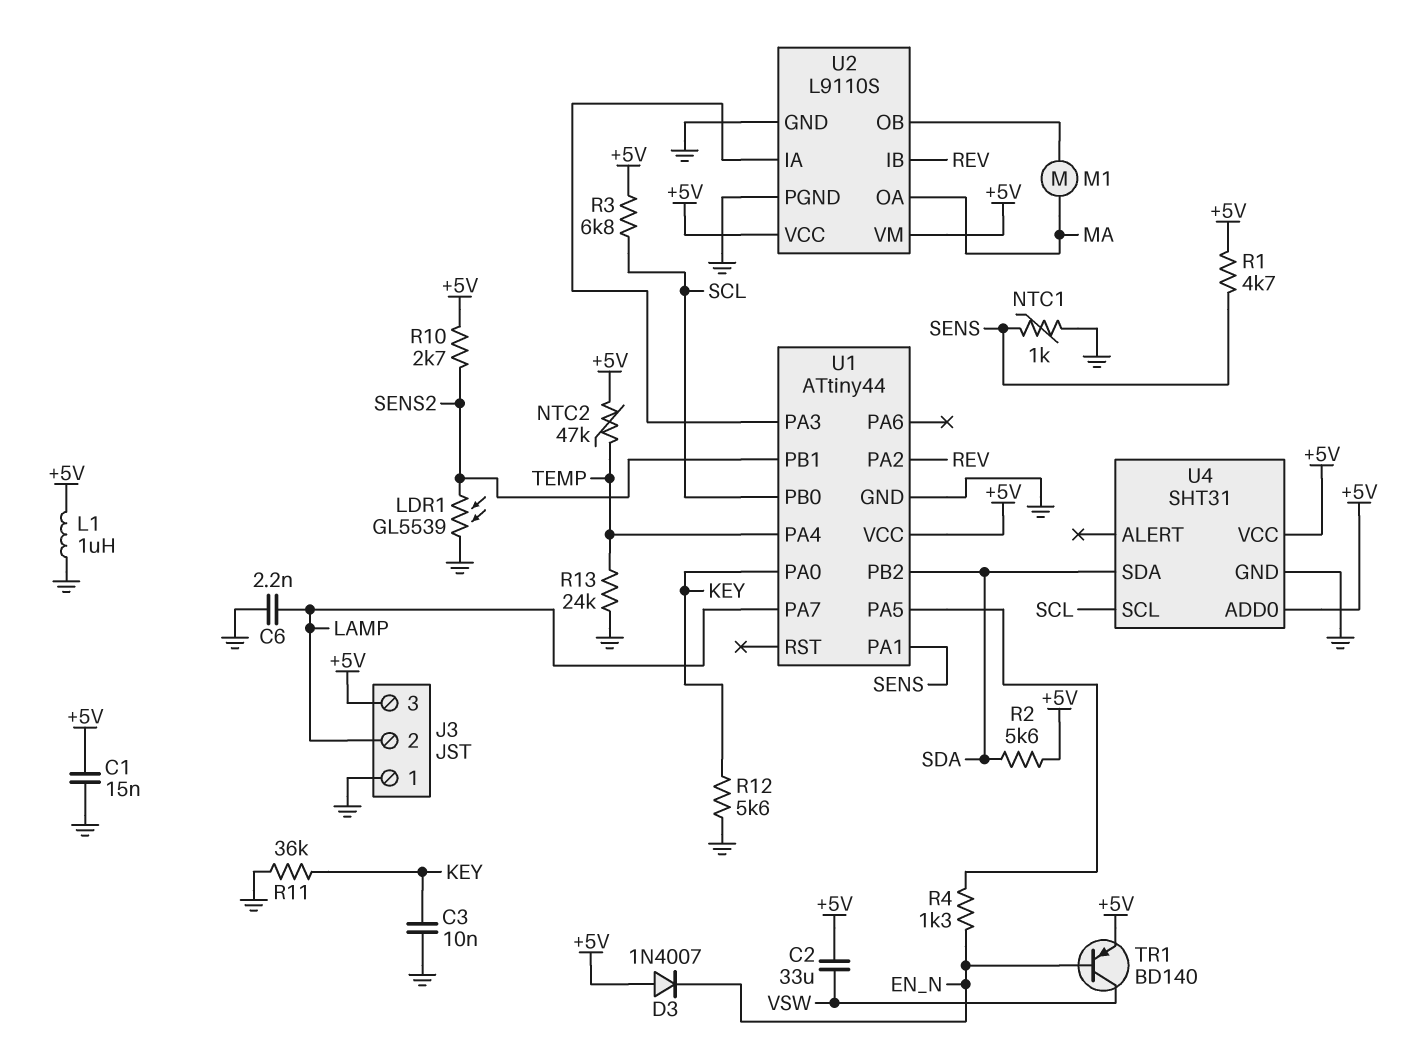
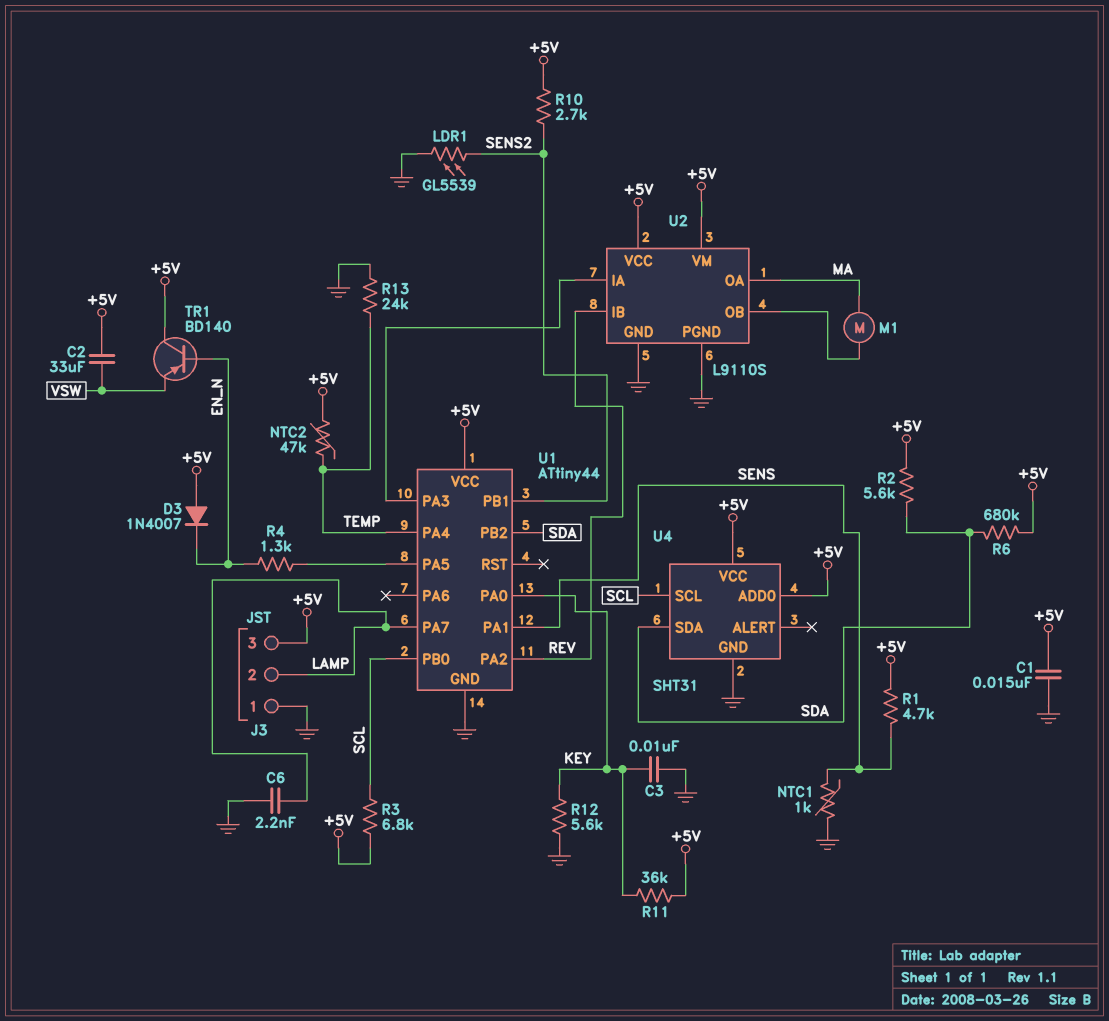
L1: 1uH (+5V, GND) -> none
R6: none -> 680k (+5V, SDA)
R11: 36k (GND, KEY) -> 36k (+5V, KEY)
TR1: PNP BD140 (B EN_N, C VSW, E +5V) -> PNP BD140 (B EN_N, C +5V, E VSW)

